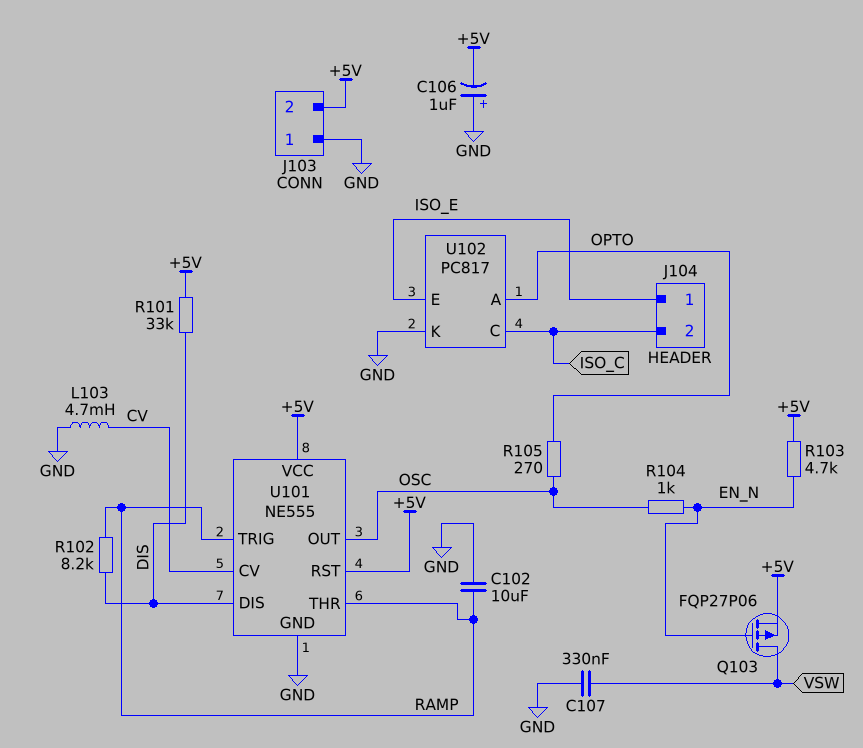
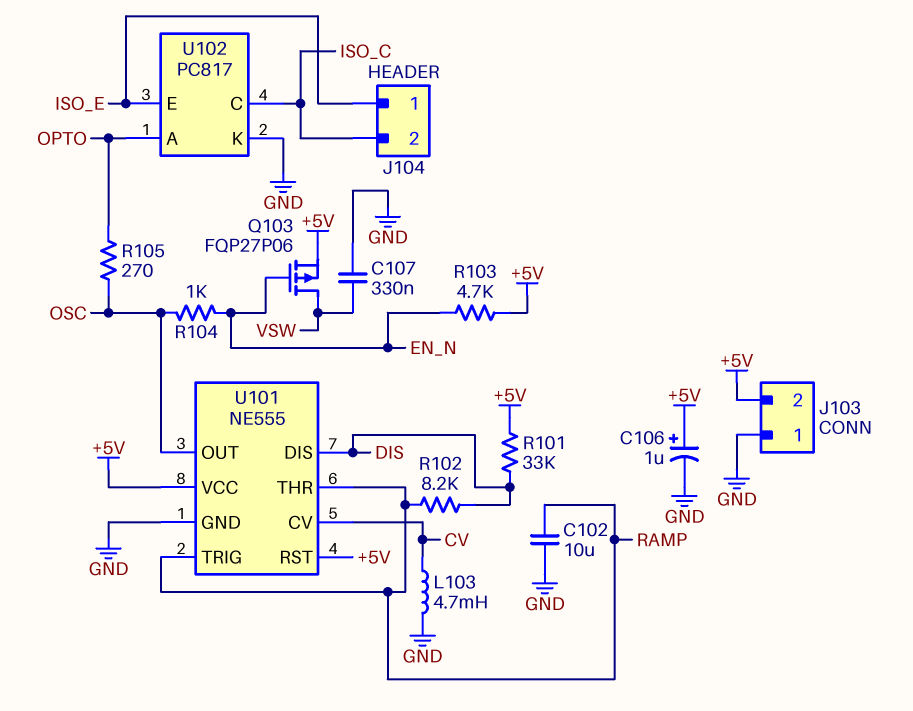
C106: 1uF (plus GND, minus +5V) -> 1uF (plus +5V, minus GND)

